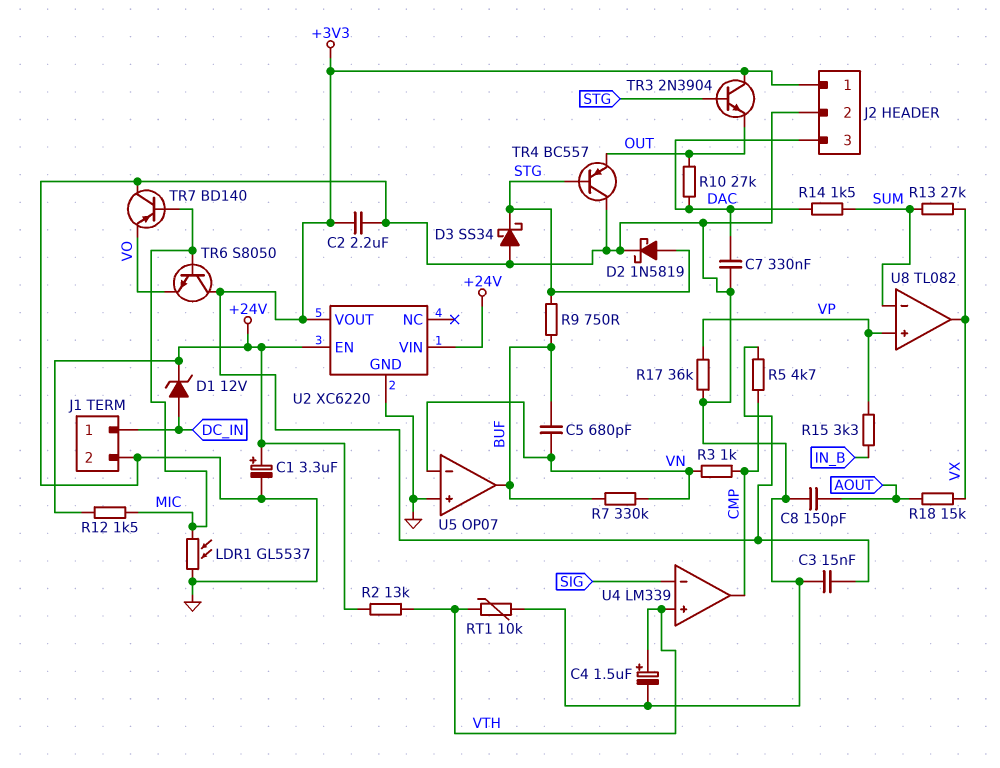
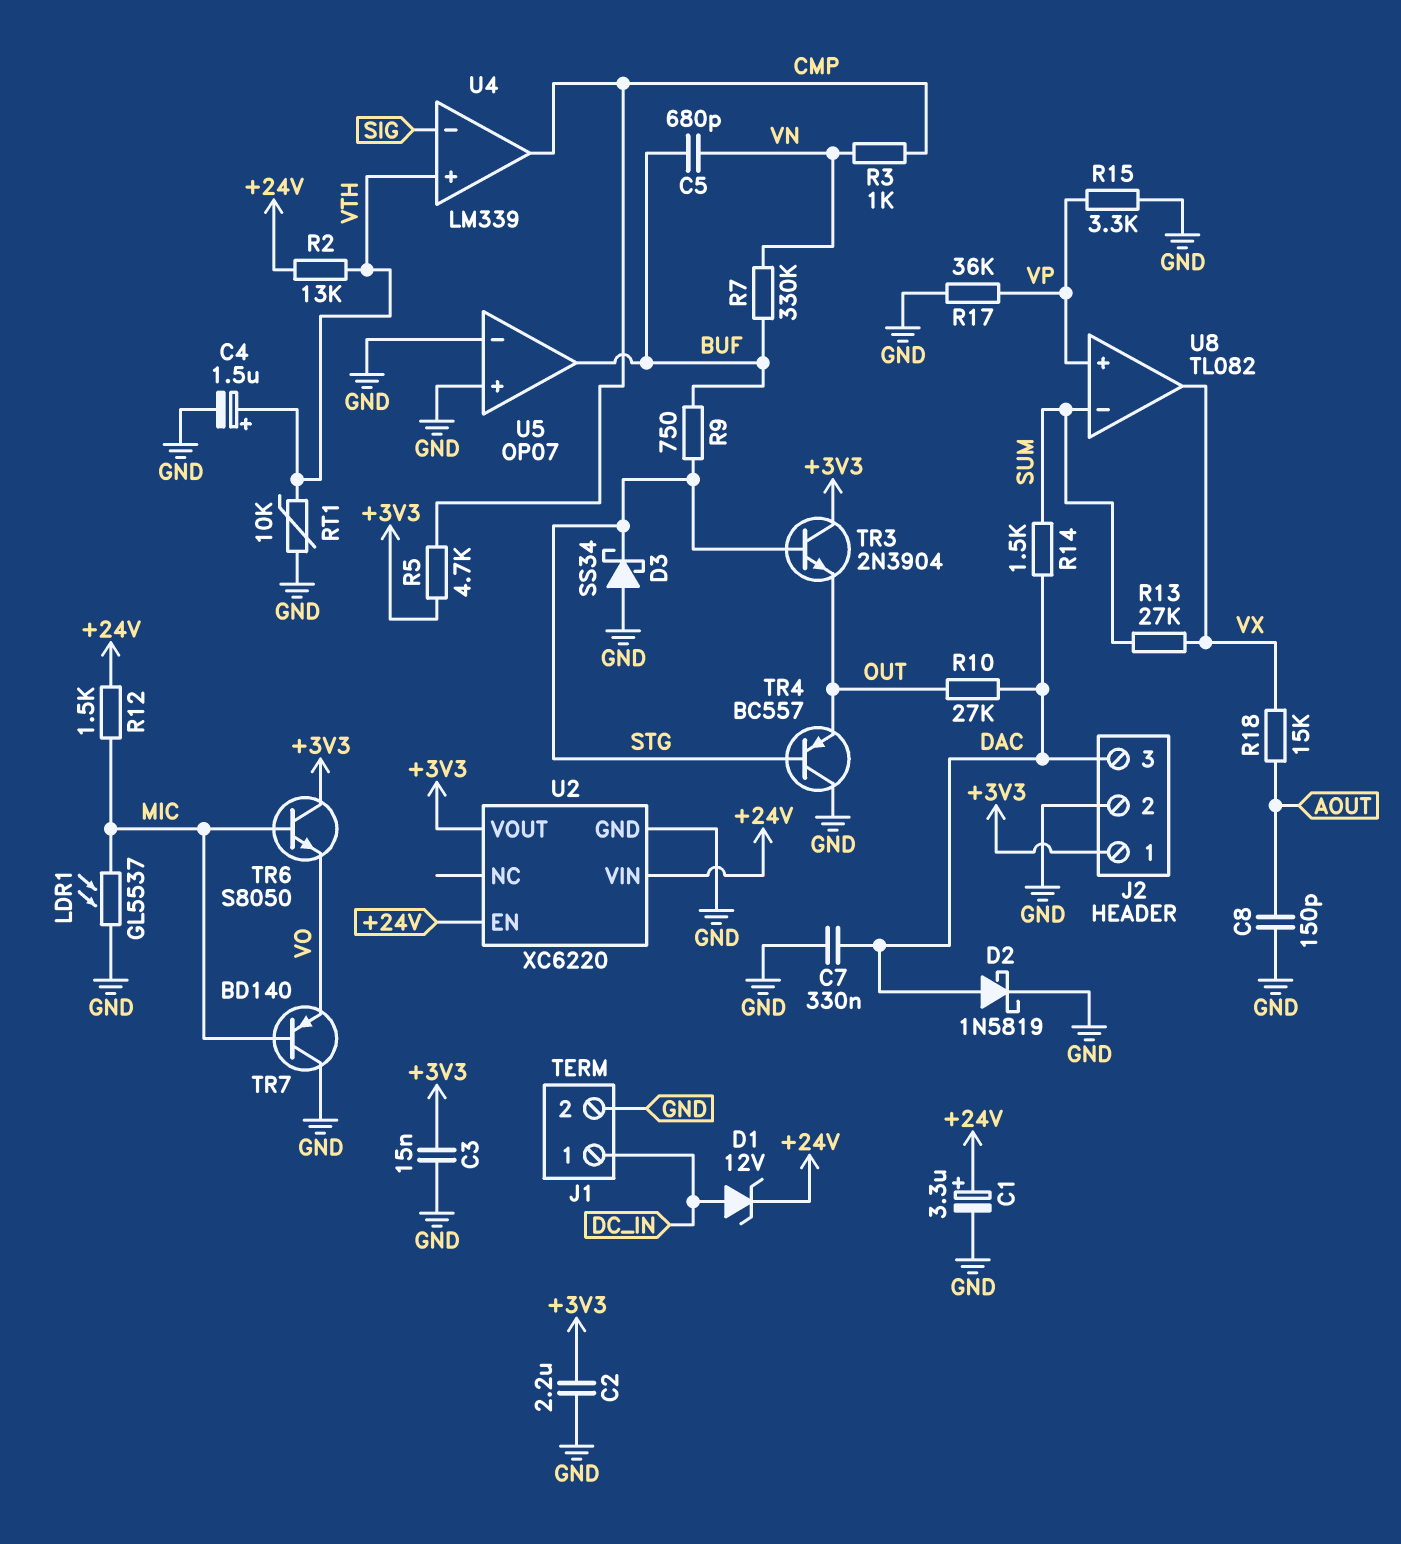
D2: schottky 1N5819 (A STG, K GND) -> schottky 1N5819 (A DAC, K GND)
R15: 3.3k (IN_B, VP) -> 3.3k (GND, VP)
U5 pin in-: VN -> GND

